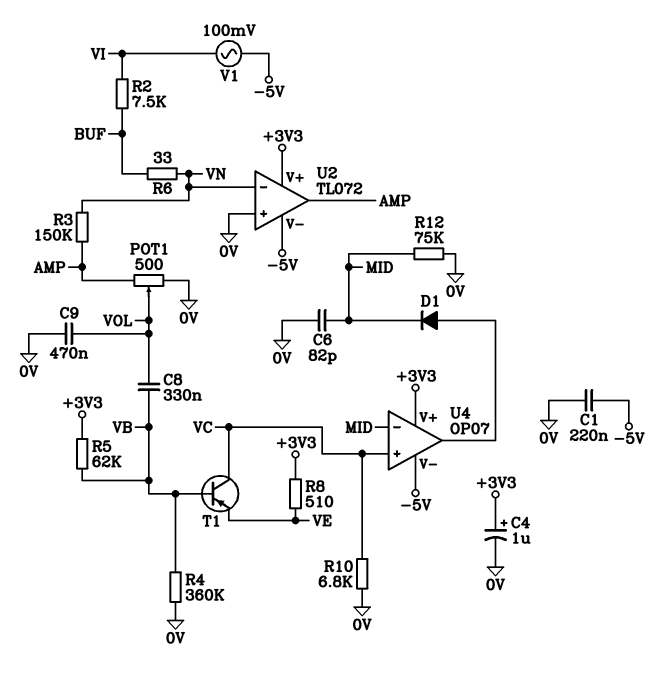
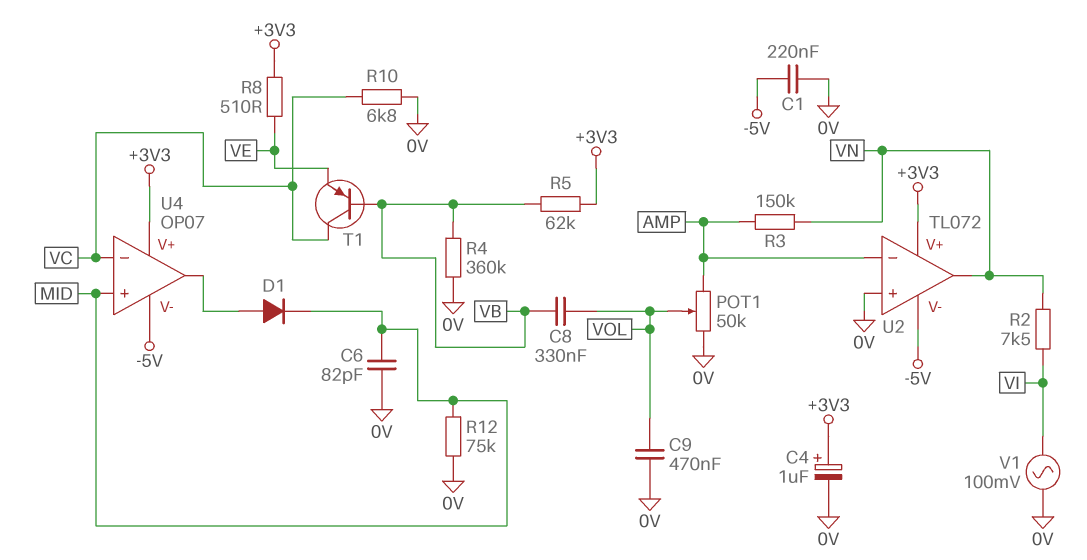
POT1: 500 (0V, AMP, wiper VOL) -> 50k (0V, AMP, wiper VOL)
R2: 7.5k (BUF, VI) -> 7.5k (VI, VN)
R6: 33 (BUF, VN) -> none
U2 pin in-: VN -> AMP
U2 pin out: AMP -> VN
U4 pin in+: VC -> MID
U4 pin in-: MID -> VC
V1: AC 100mV (-5V, VI) -> AC 100mV (0V, VI)

